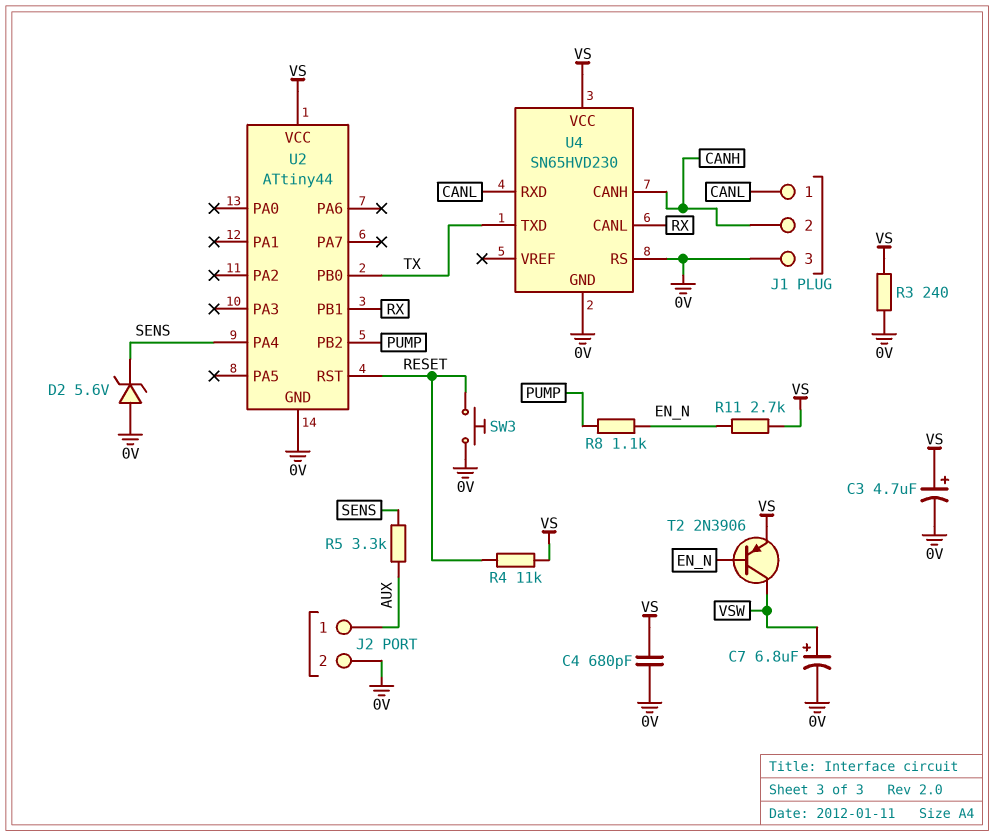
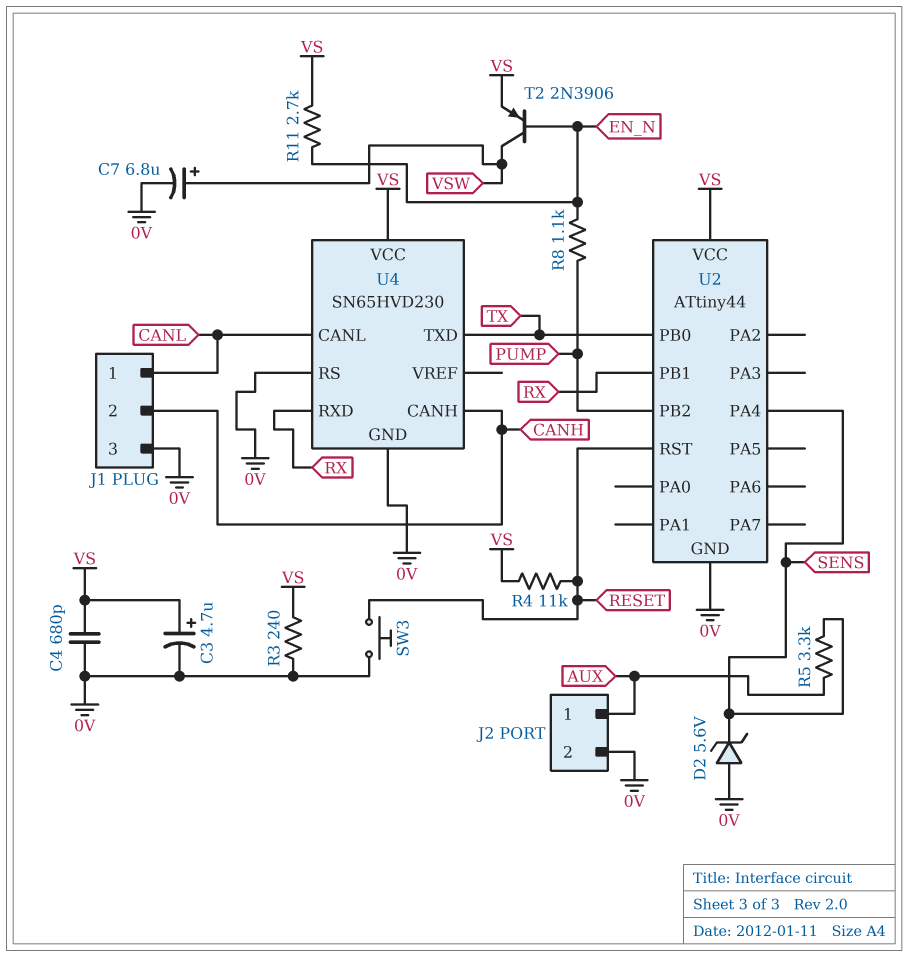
U4 pin CANL: RX -> CANL
U4 pin RXD: CANL -> RX

